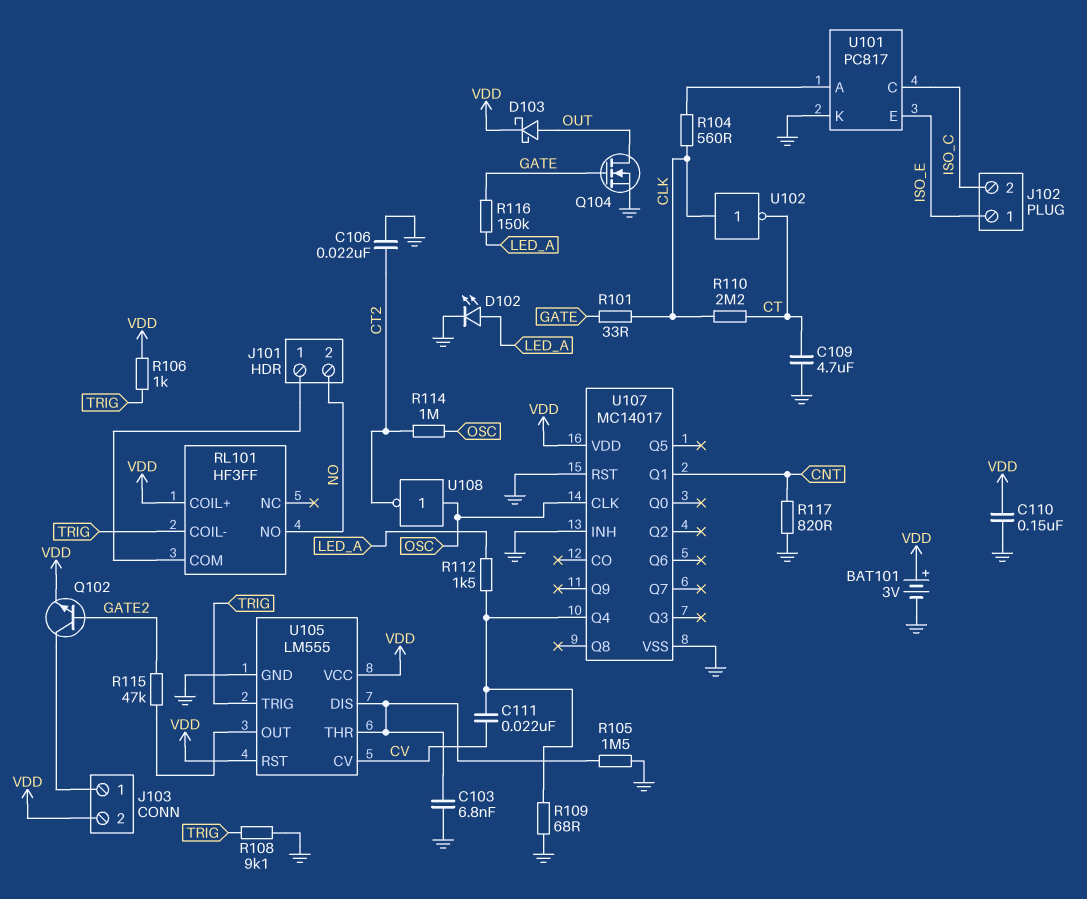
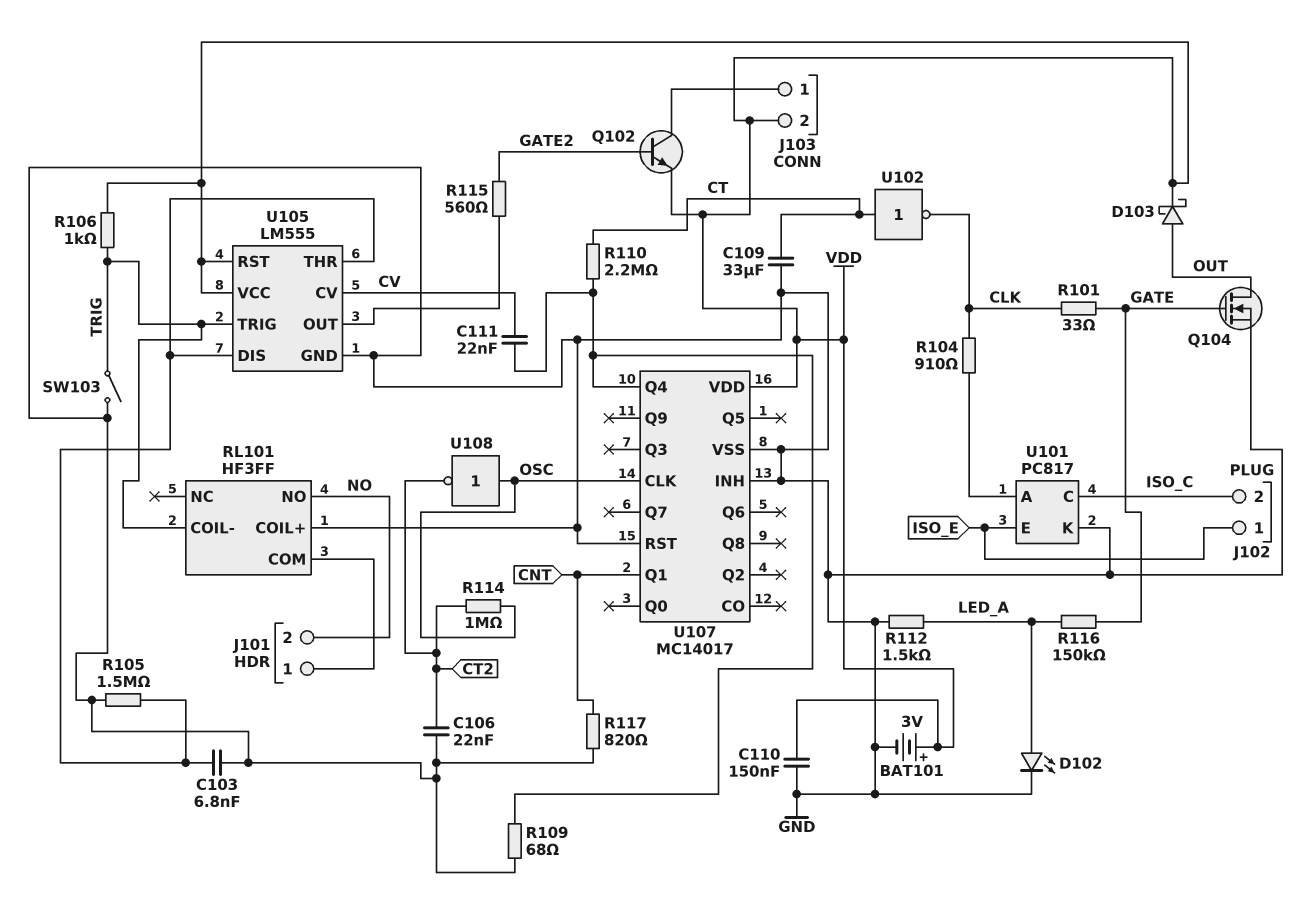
C109: 4.7uF (CT, GND) -> 33uF (CT, GND)
R104: 560 (CLK, U101/A) -> 910 (CLK, U101/A)
R108: 9.1k (GND, TRIG) -> none
R110: 2.2M (CLK, CT) -> 2.2M (CT, U107/Q4)
R112: 1.5k (LED_A, U107/Q4) -> 1.5k (GND, LED_A)
R115: 47k (GATE2, U105/OUT) -> 560 (GATE2, U105/OUT)
RL101 pin COIL+: VDD -> GND
SW103: none -> switch (GND, TRIG)
U102: NOT (in CLK, out CT) -> NOT (in CT, out CLK)

